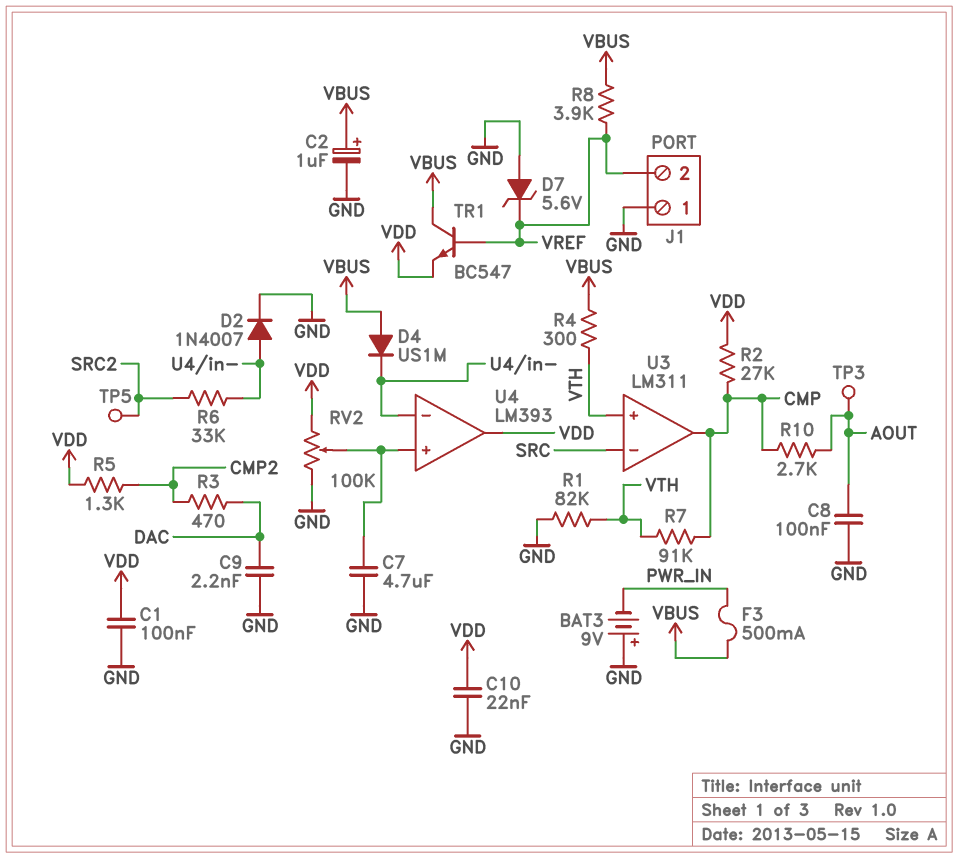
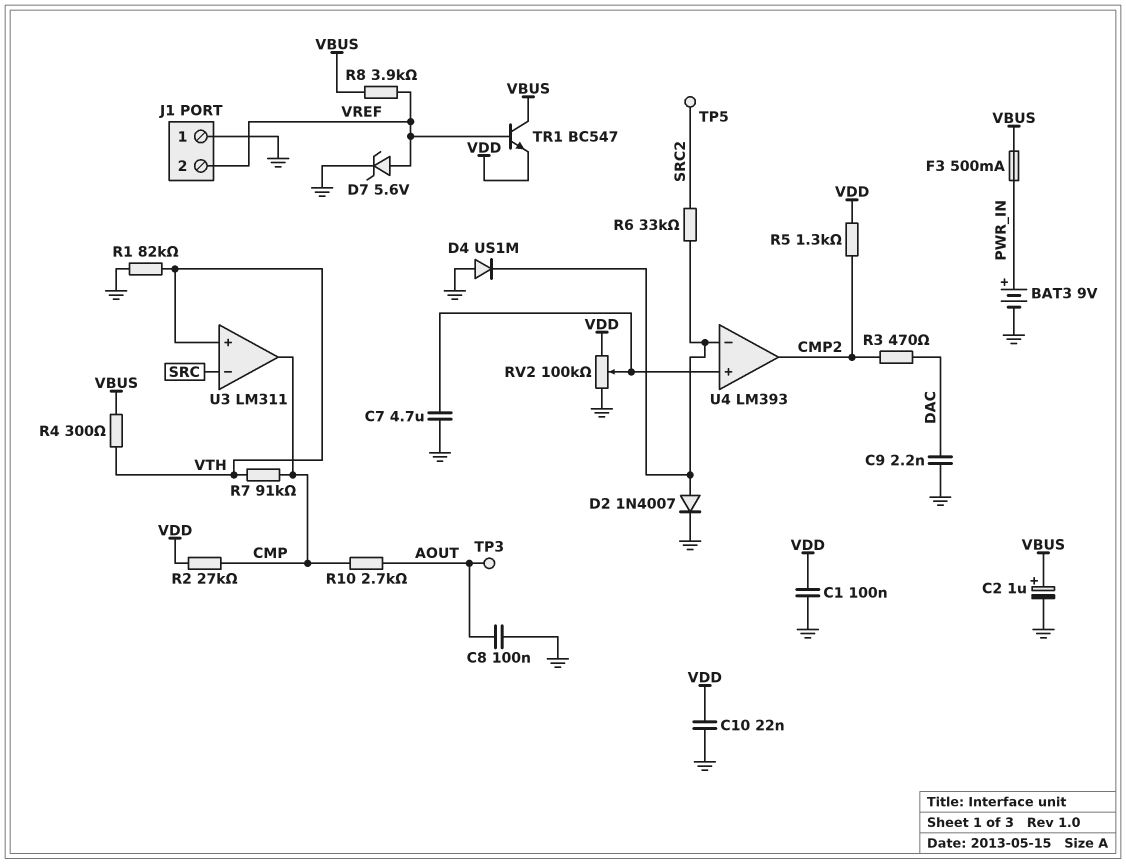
BAT3: 9V (plus GND, minus PWR_IN) -> 9V (plus PWR_IN, minus GND)
D4: diode US1M (A VBUS, K U4/in-) -> diode US1M (A GND, K U4/in-)
D7: zener 5.6V (A GND, K VREF) -> zener 5.6V (A VREF, K GND)
U4 pin out: VDD -> CMP2

